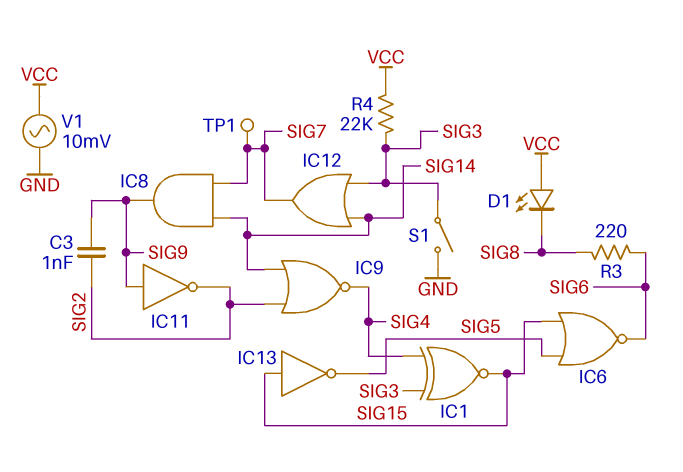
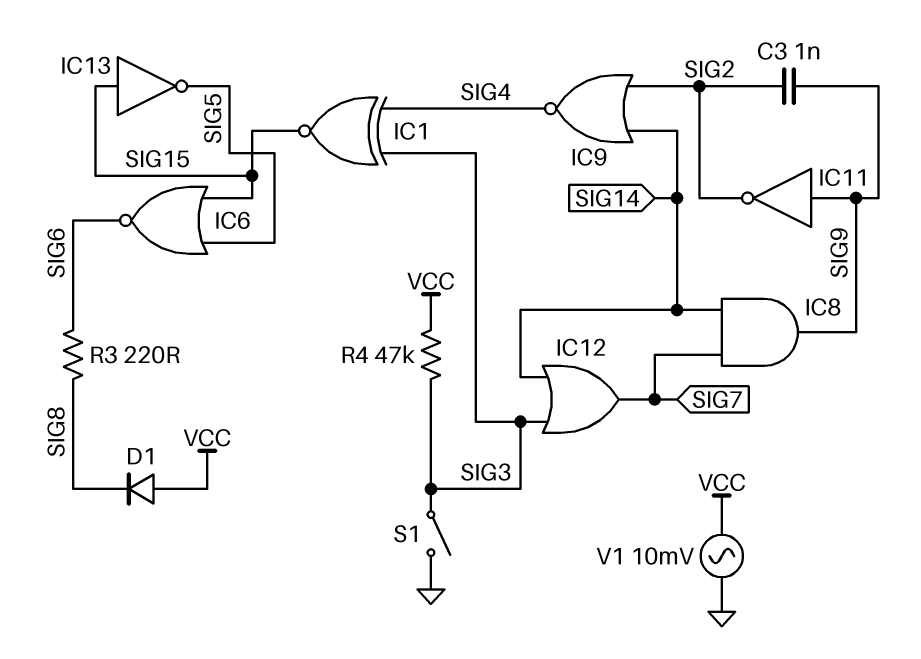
D1: LED (A VCC, K SIG8) -> diode (A VCC, K SIG8)
R4: 22k (SIG3, VCC) -> 47k (SIG3, VCC)
TP1: test point (SIG7) -> none

